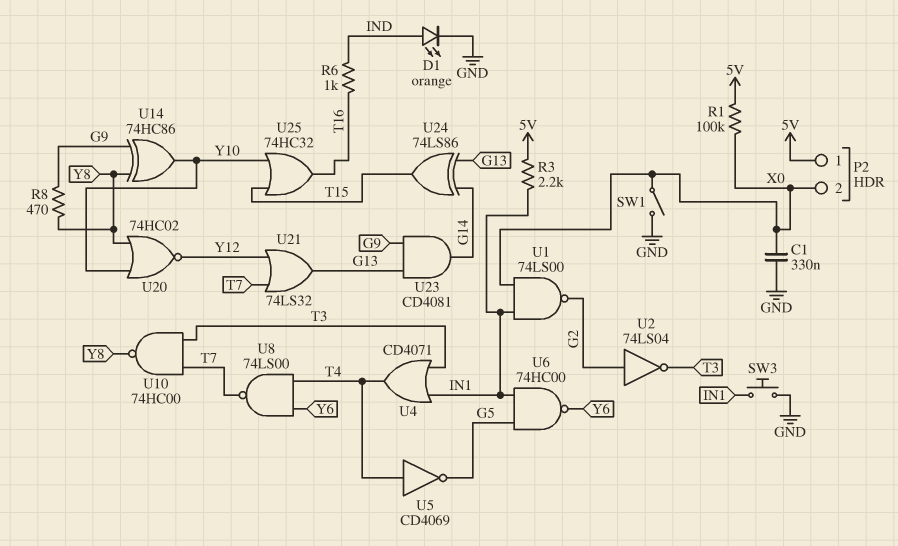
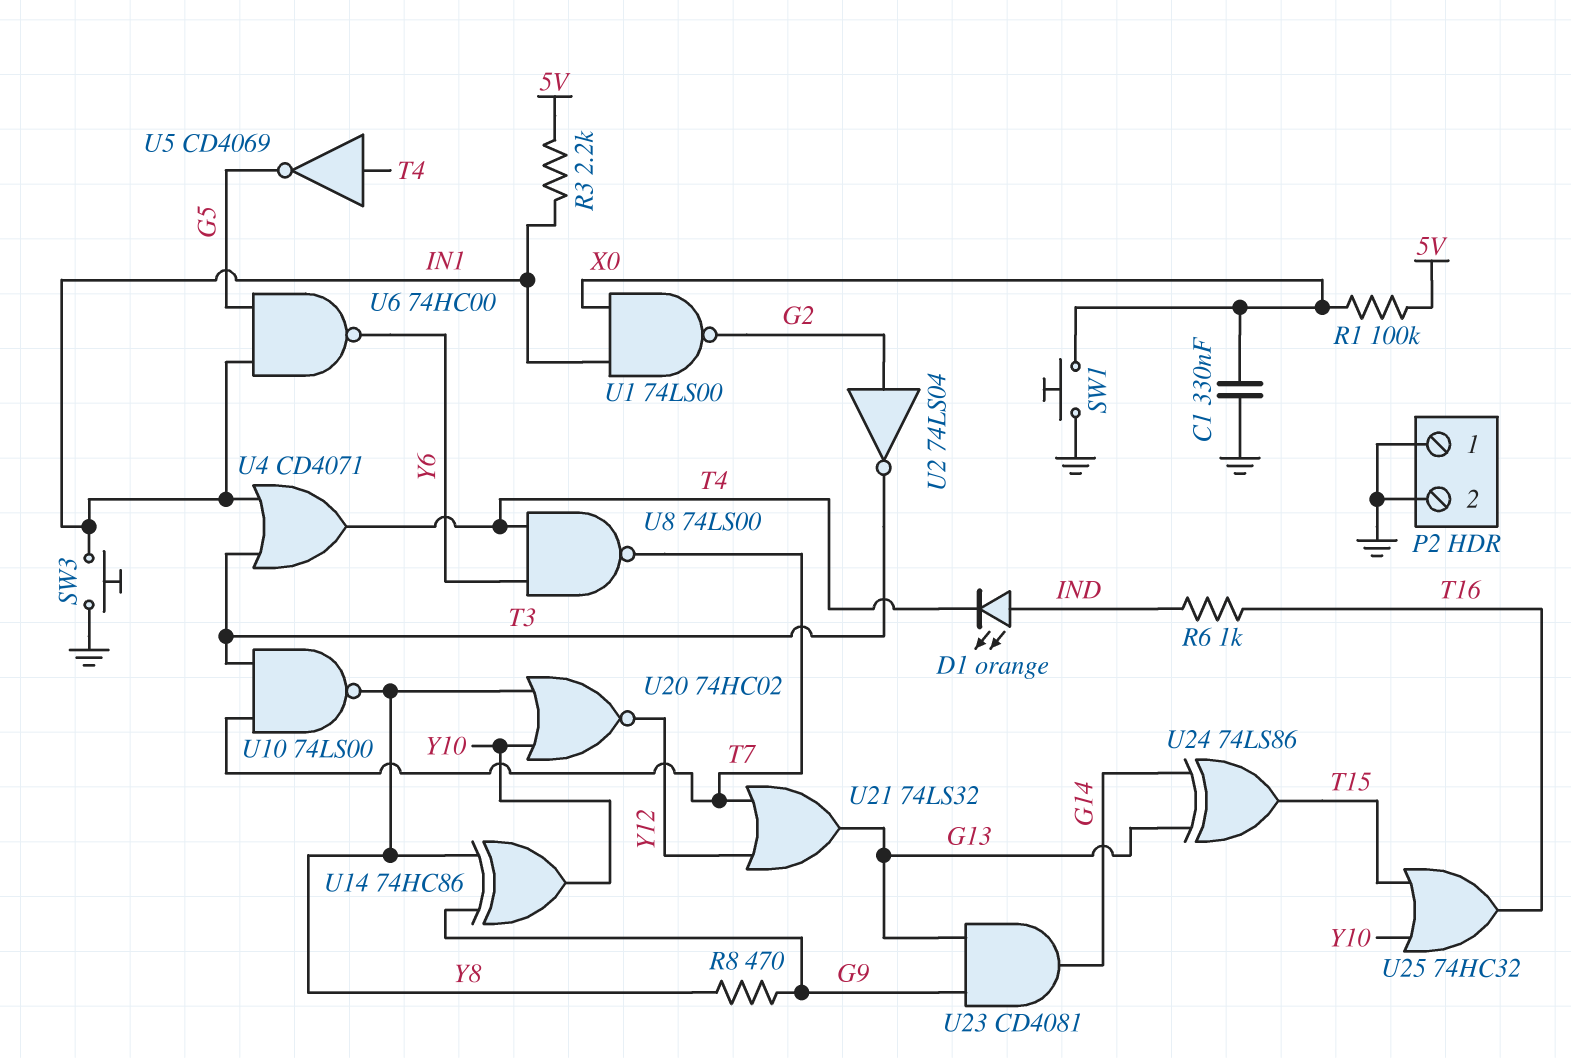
D1: LED orange (A IND, K GND) -> LED orange (A IND, K T4)
P2 pin 1: 5V -> GND
P2 pin 2: X0 -> GND
SW1: switch (GND, X0) -> button (GND, X0)
U10: NAND 74HC00 (in T3, in T7, out Y8) -> NAND 74LS00 (in T3, in T7, out Y8)

